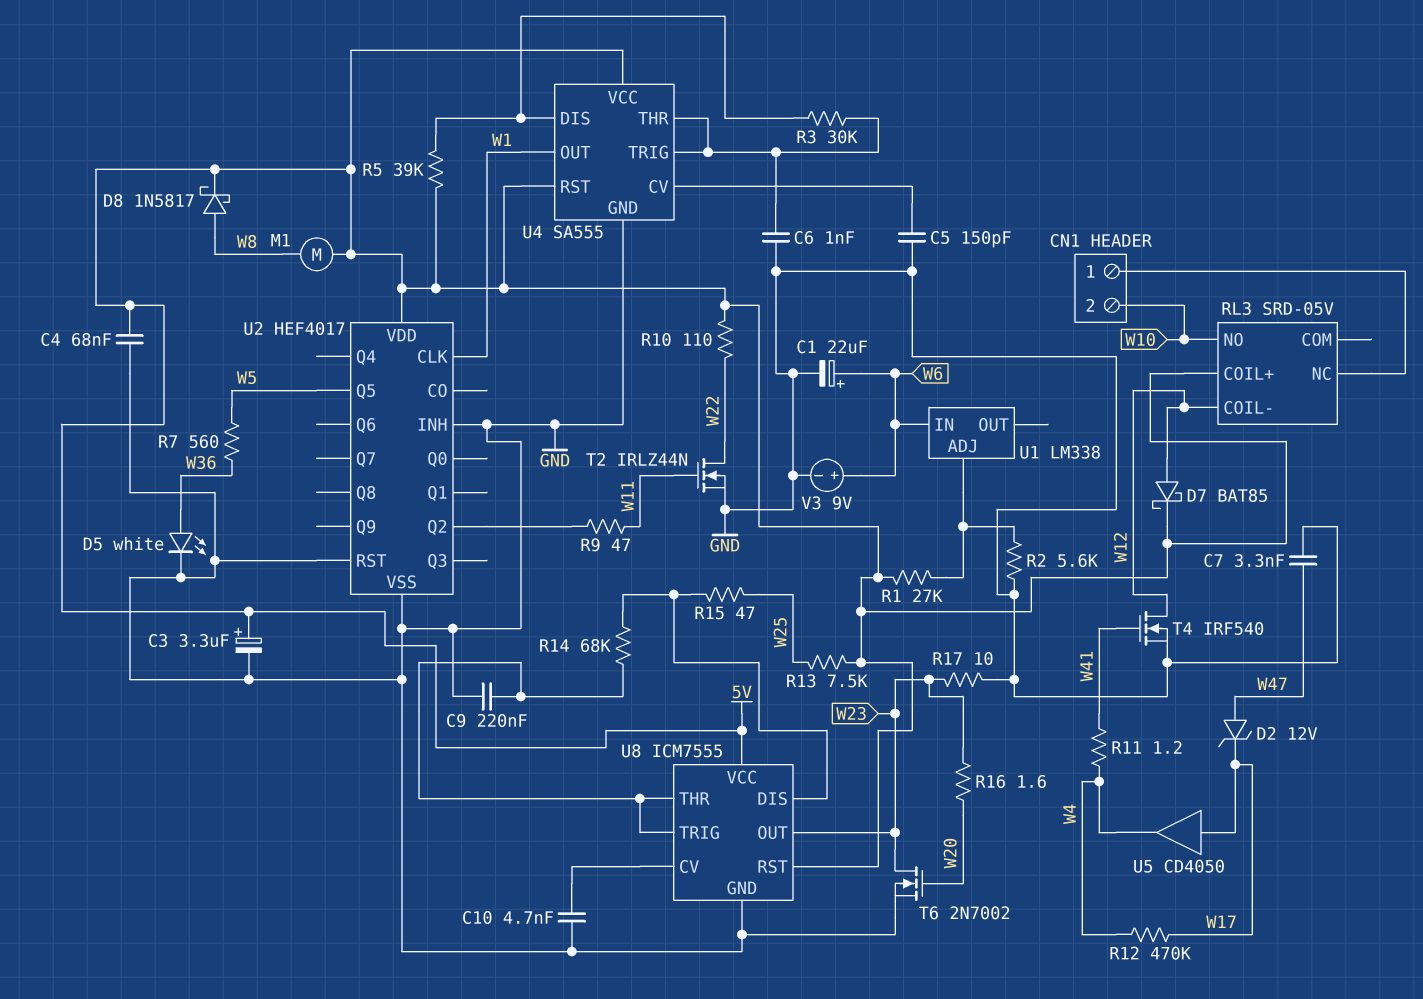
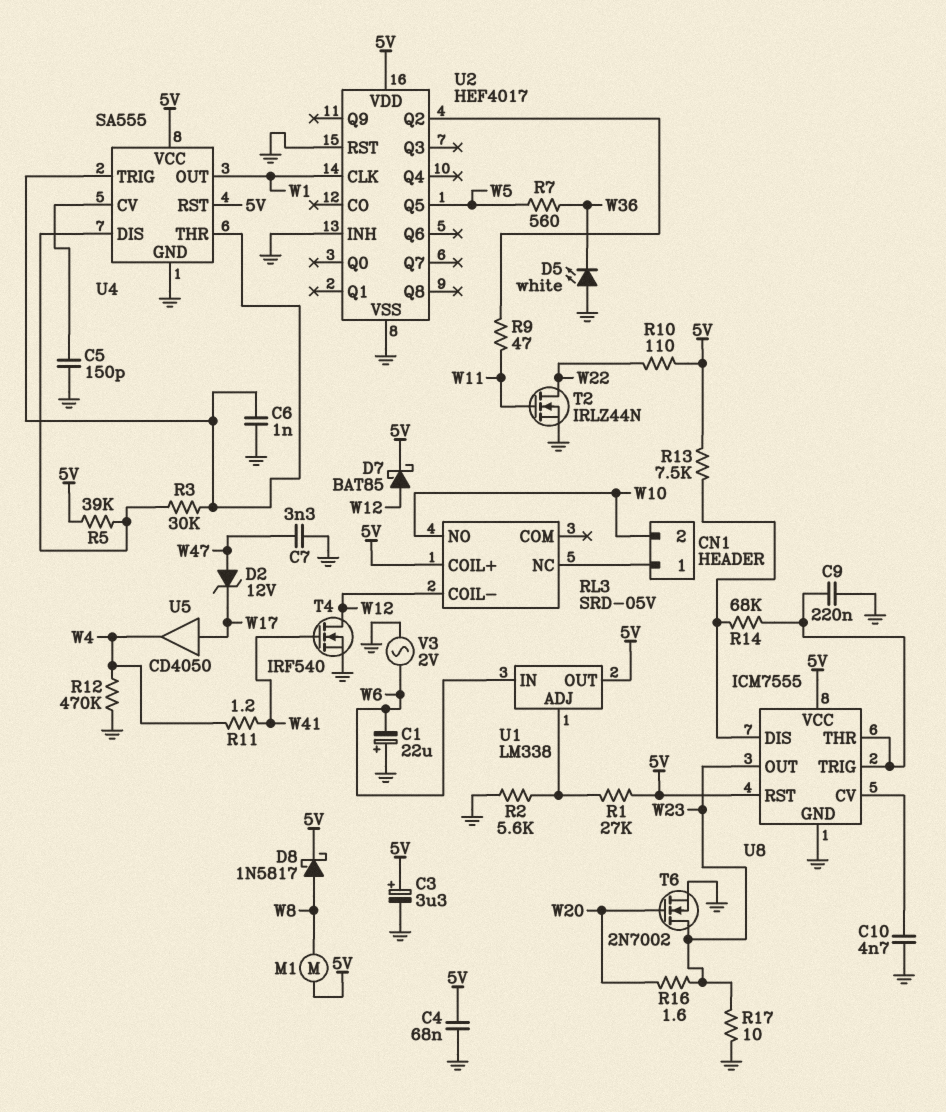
C1: 22uF (plus W6, minus GND) -> 22uF (plus GND, minus W6)
D5: LED white (A W36, K GND) -> LED white (A GND, K W36)
R12: 470k (W4, W17) -> 470k (GND, W4)
R13: 7.5k (5V, W25) -> 7.5k (5V, U8/DIS)
R15: 47 (U8/DIS, W25) -> none
U1 pin OUT: none -> 5V
V3: 9V (plus W6, minus GND) -> AC 2V (GND, W6)

